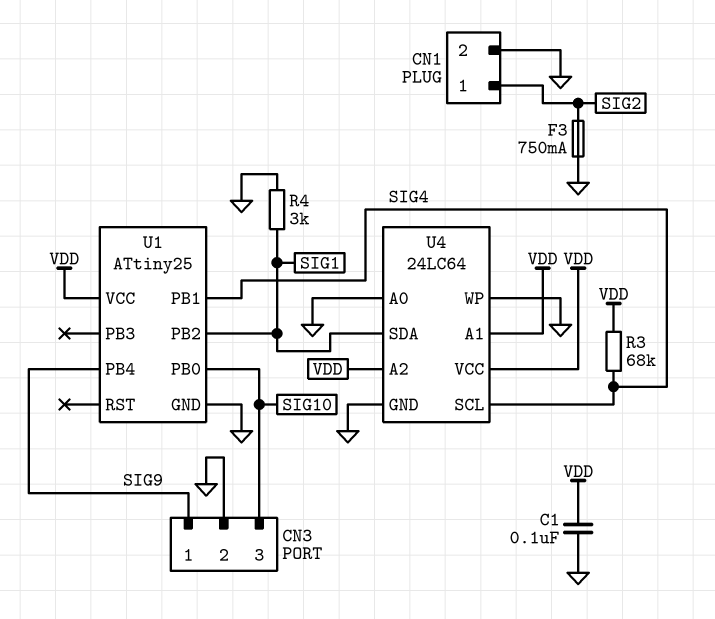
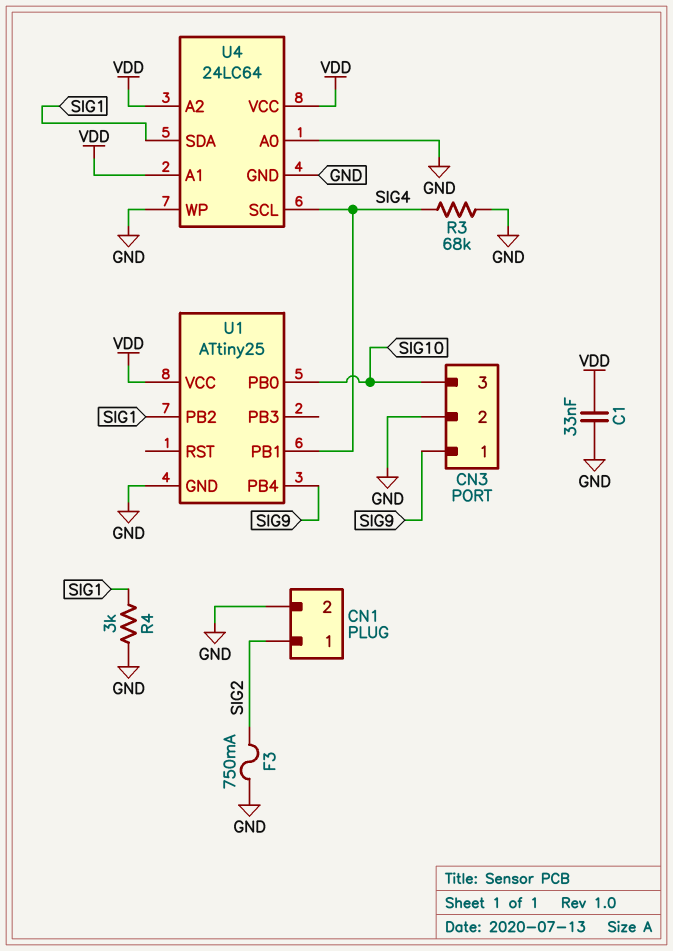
C1: 100nF (GND, VDD) -> 33nF (GND, VDD)
R3: 68k (SIG4, VDD) -> 68k (GND, SIG4)

